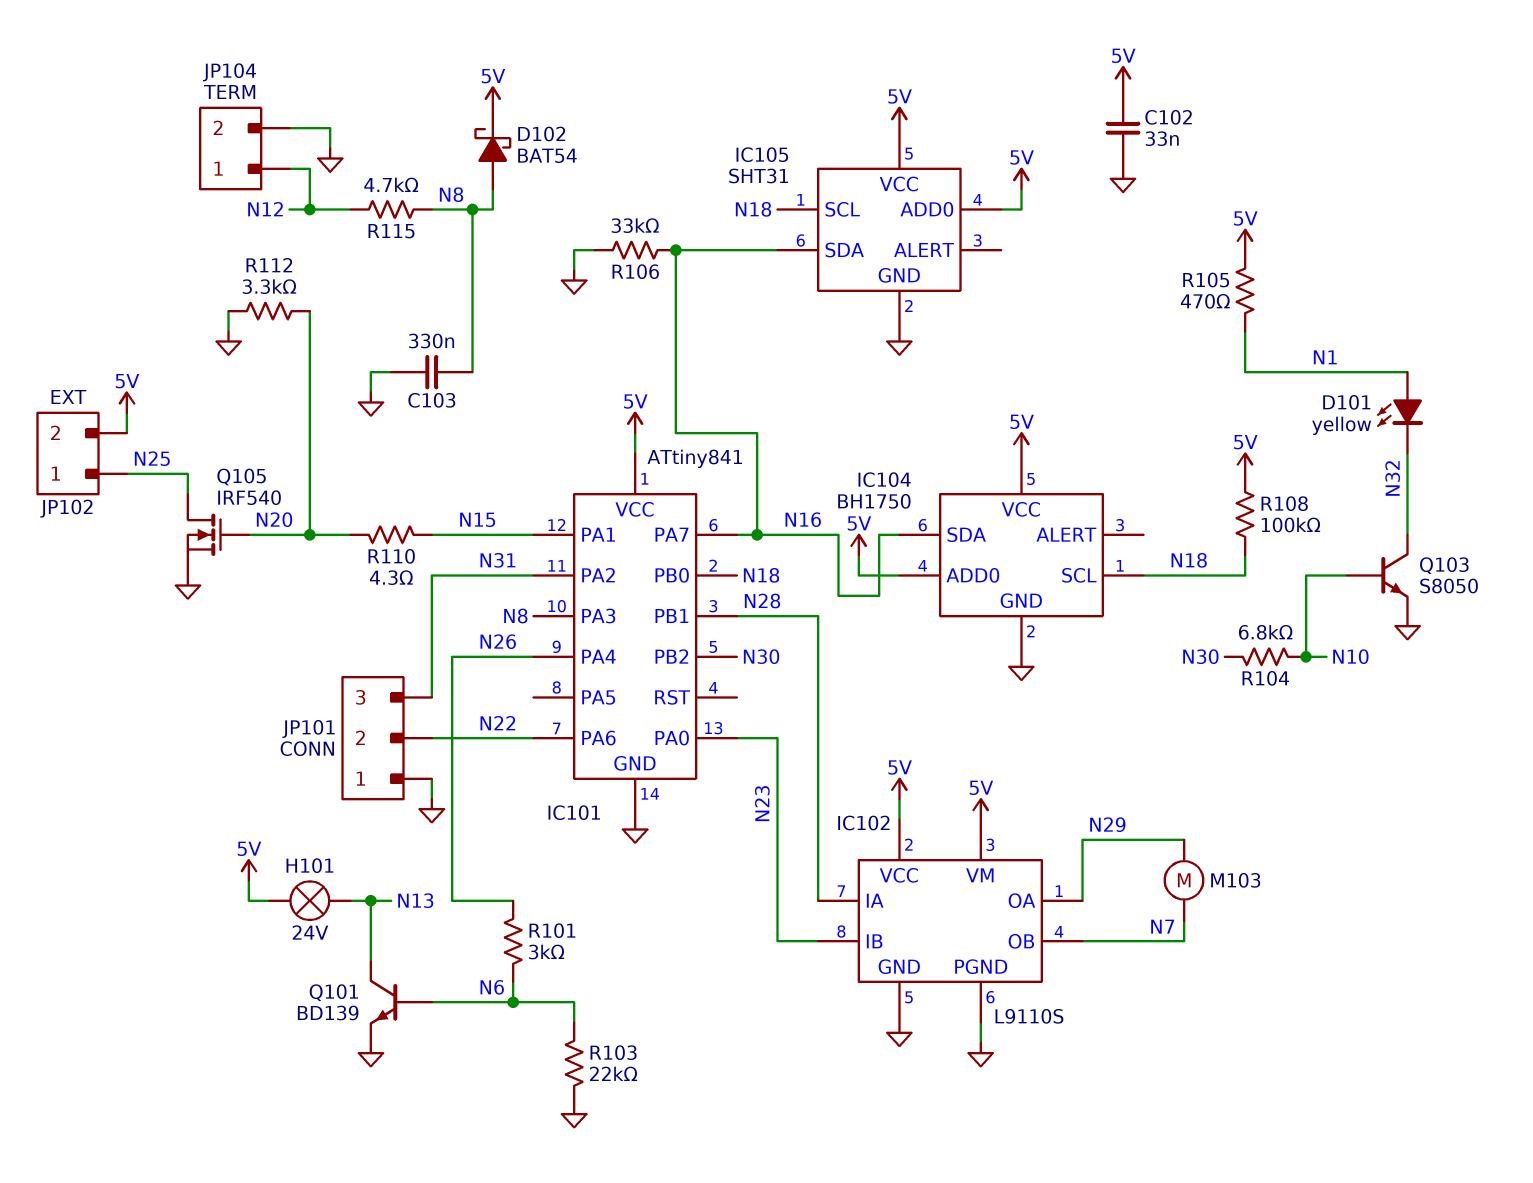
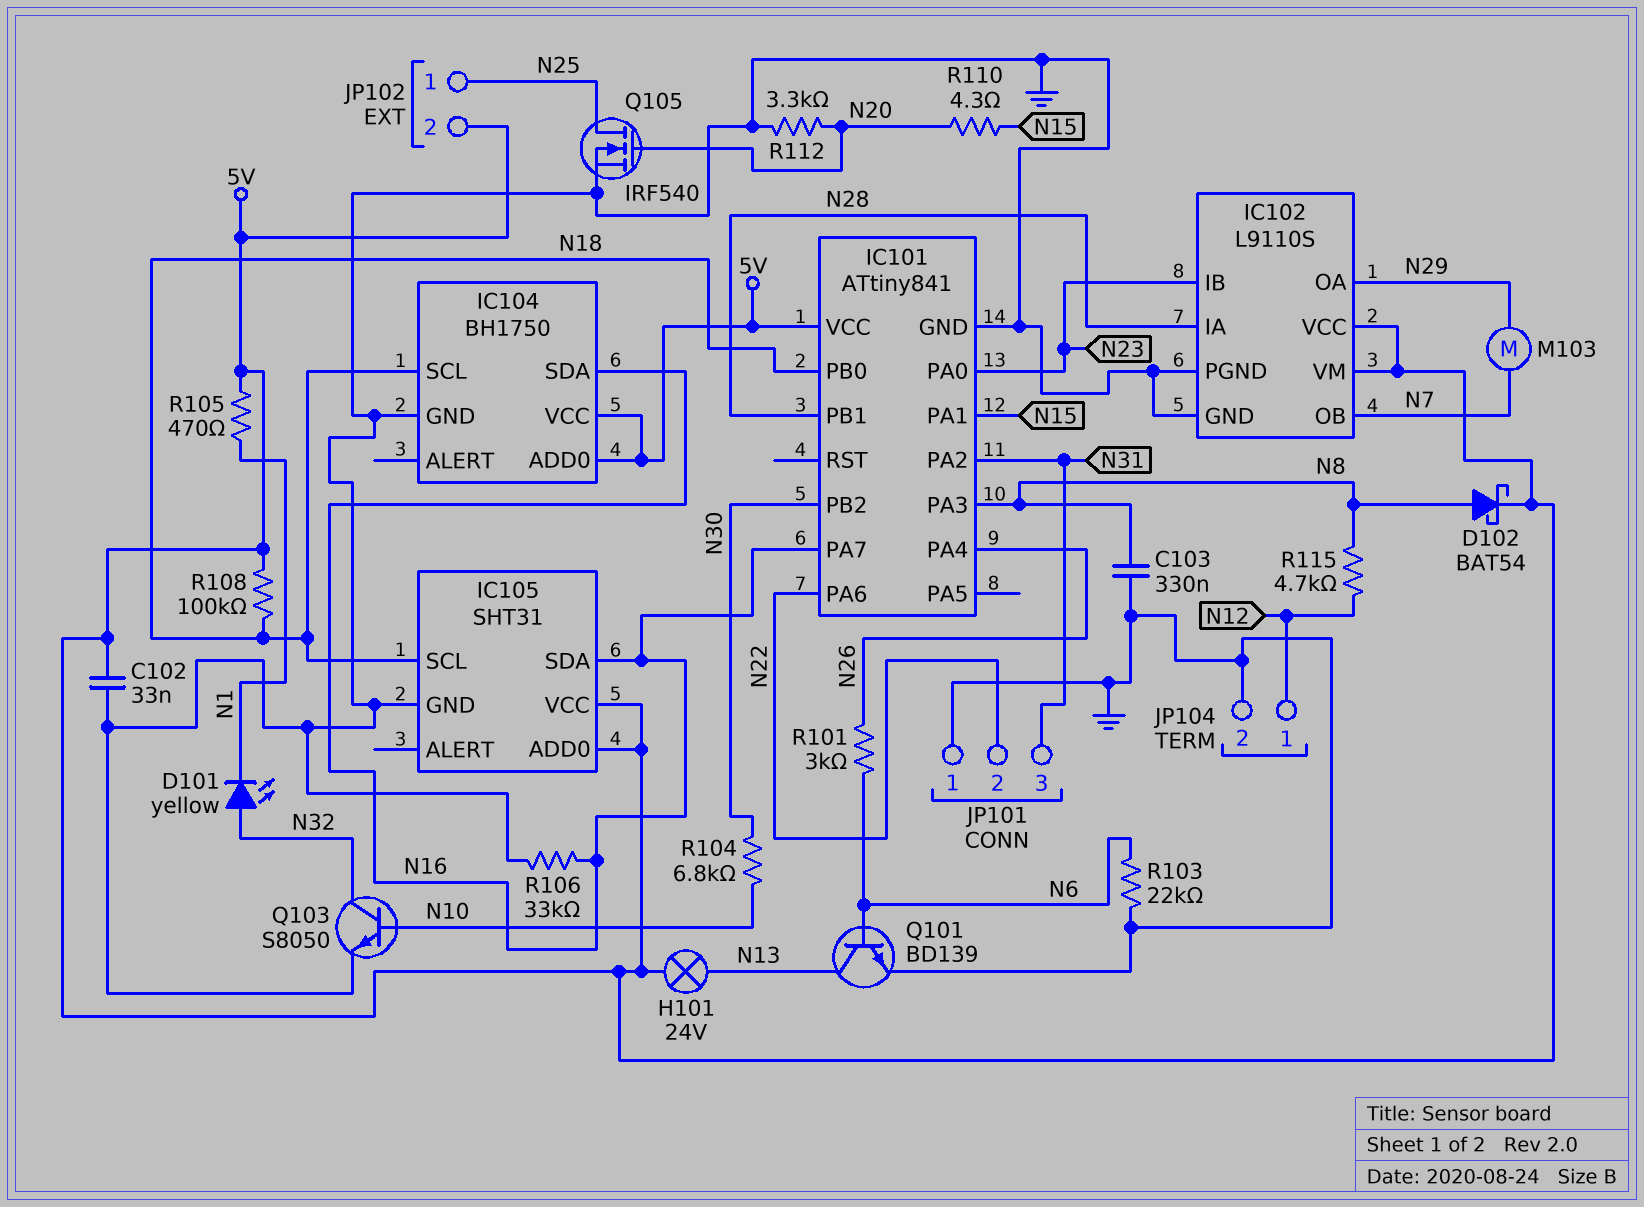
D101: LED yellow (A N1, K N32) -> LED yellow (A N32, K N1)

